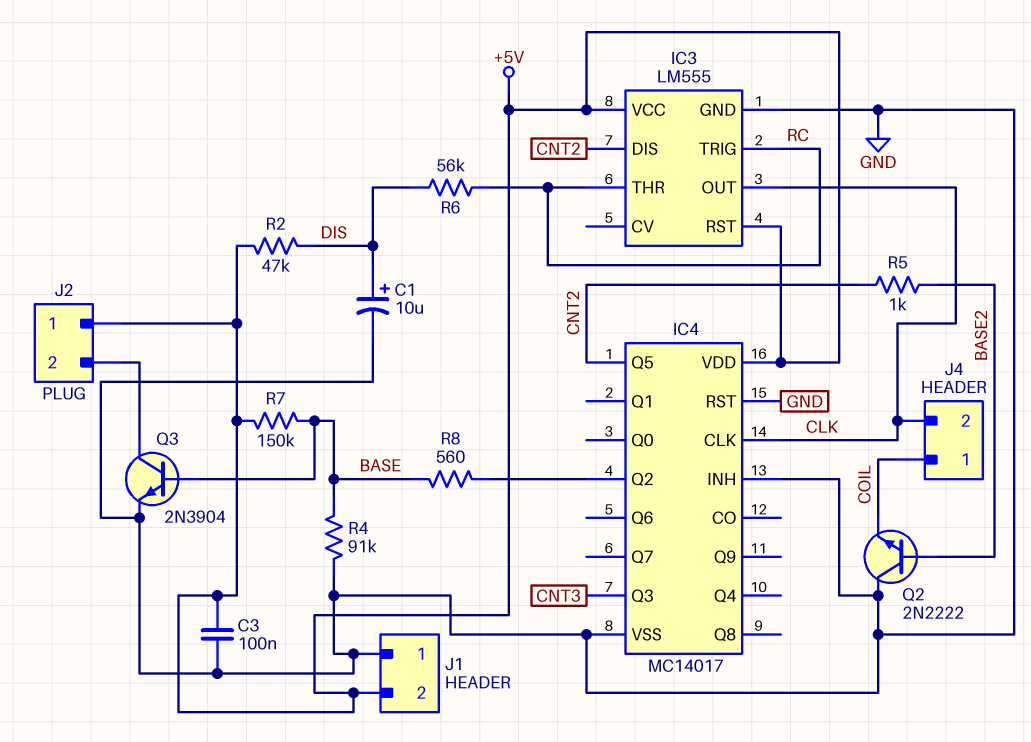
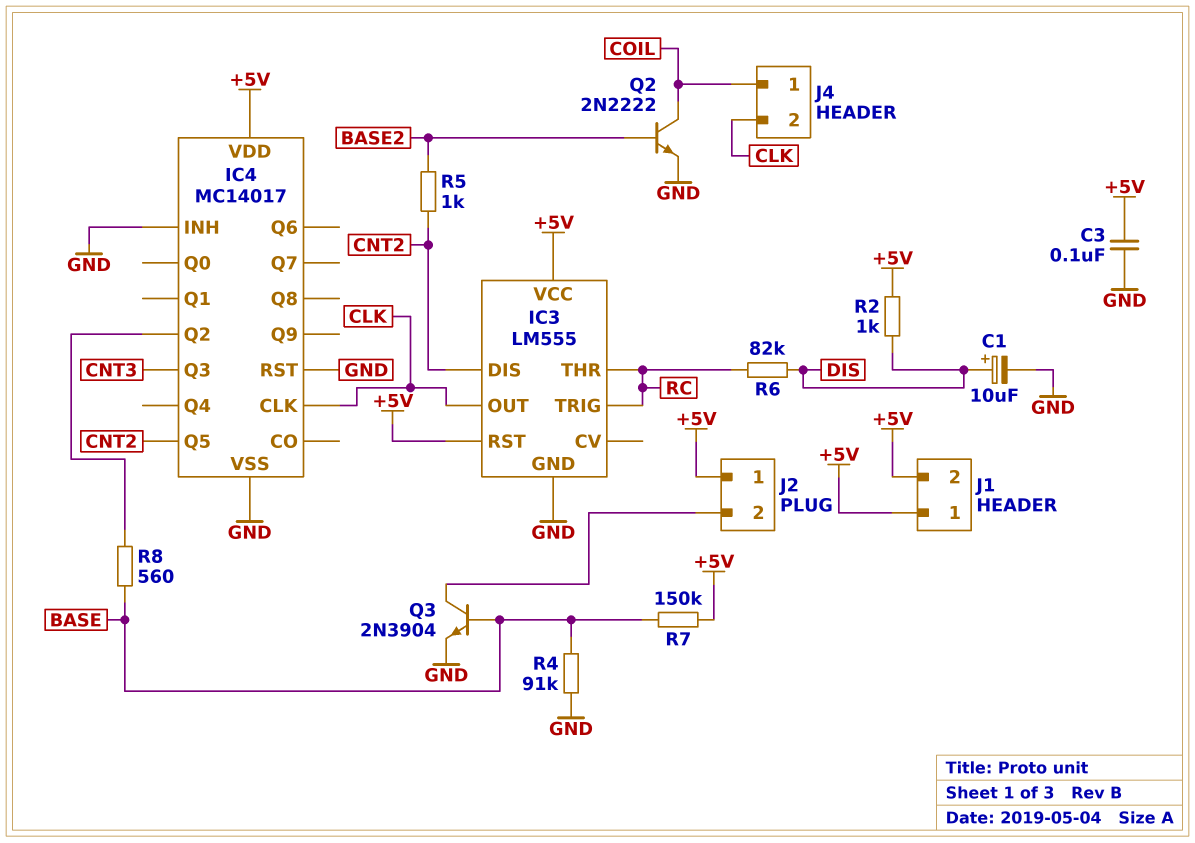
J1 pin 1: GND -> +5V
Q2: NPN 2N2222 (B BASE2, C GND, E COIL) -> NPN 2N2222 (B BASE2, C COIL, E GND)
R2: 47k (+5V, DIS) -> 1k (+5V, DIS)
R6: 56k (DIS, RC) -> 82k (DIS, RC)

